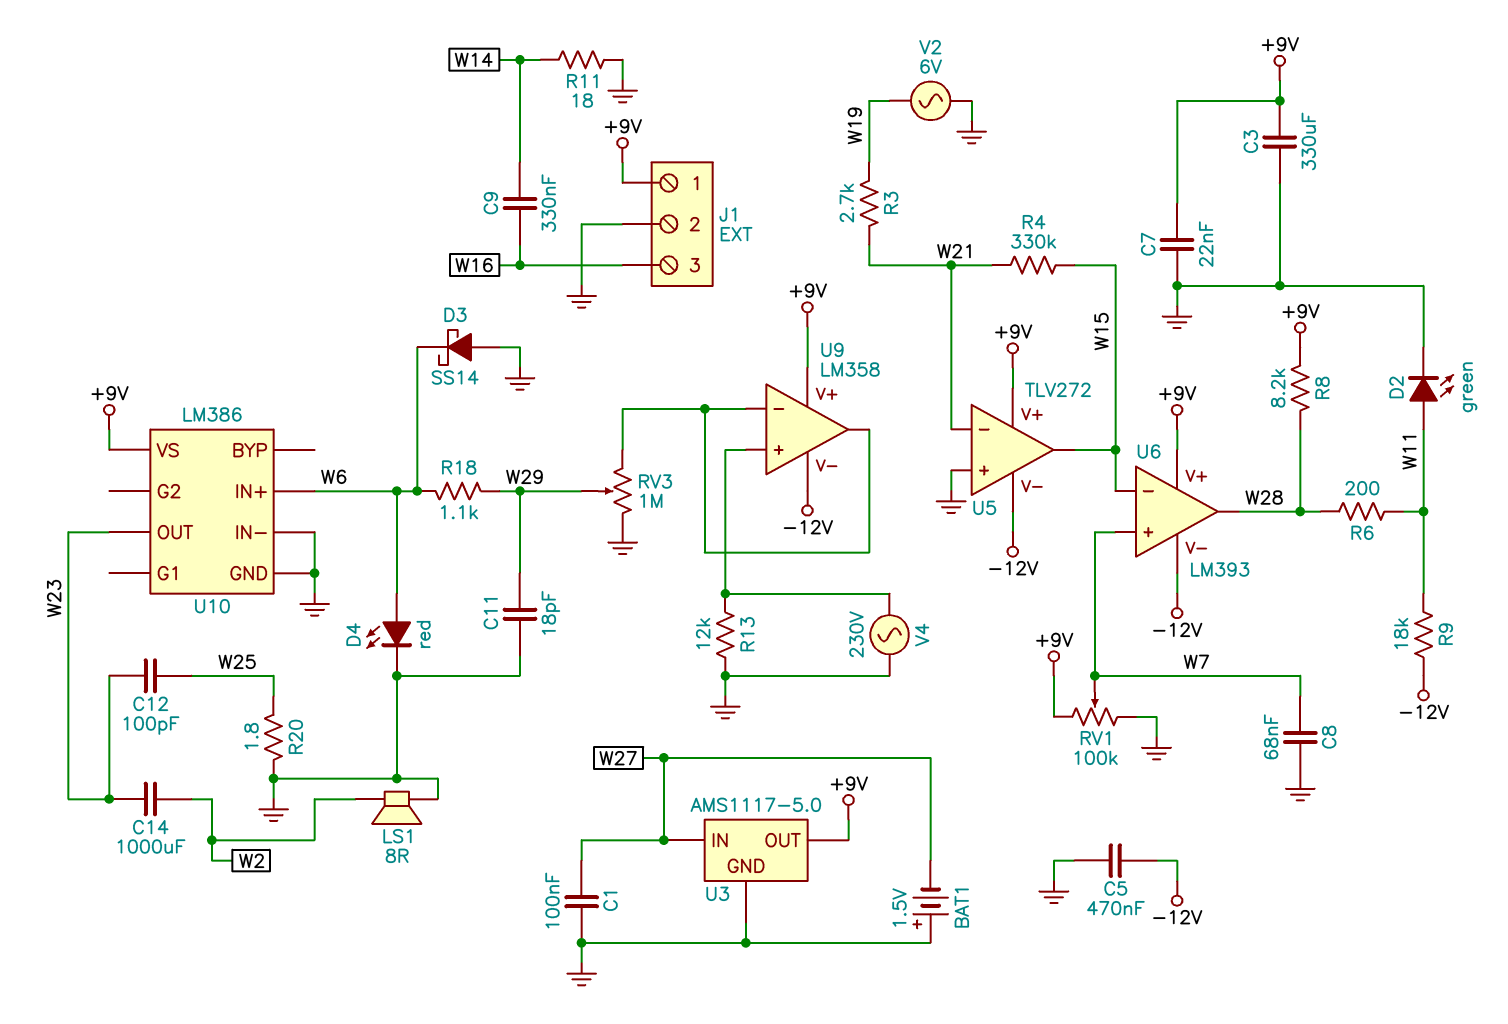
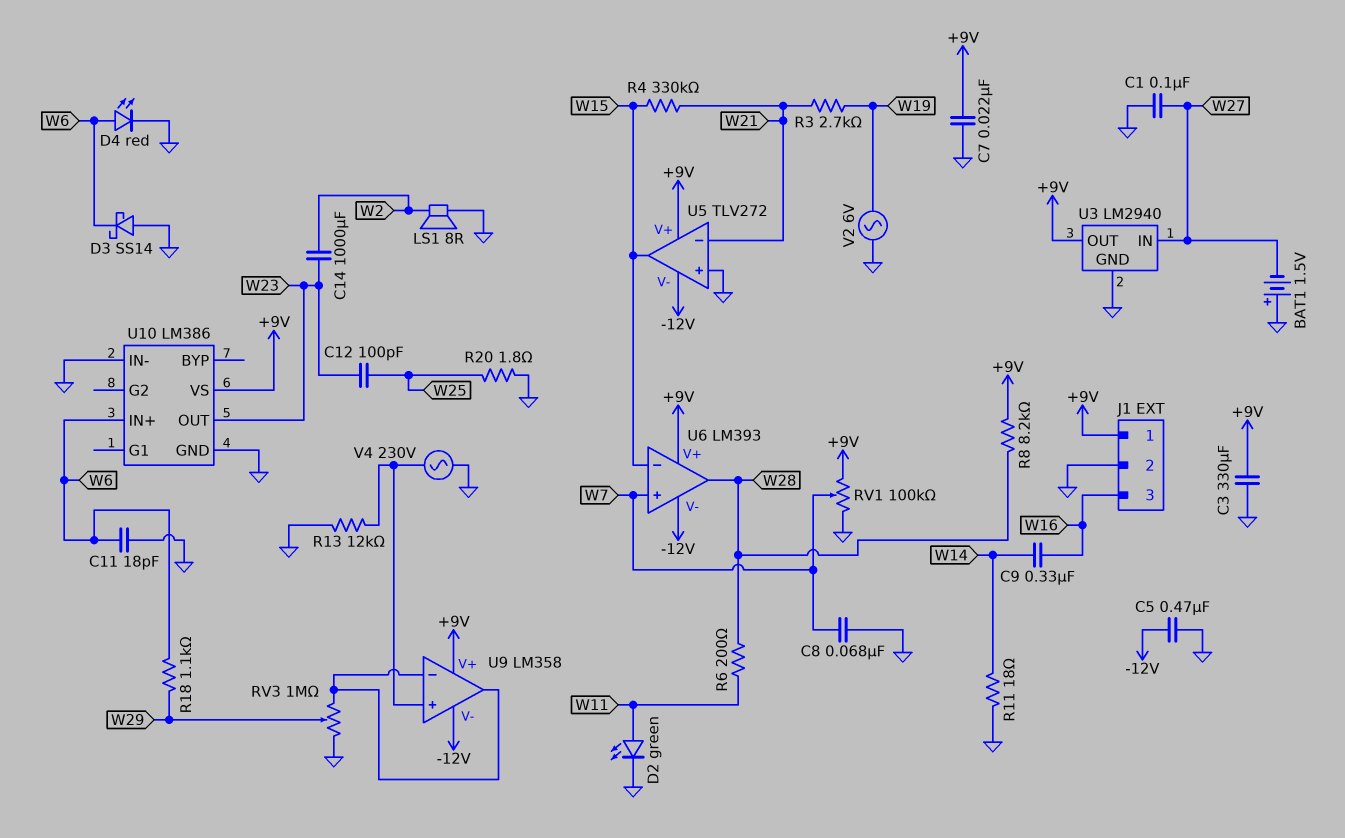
C11: 18pF (GND, W29) -> 18pF (GND, W6)
R9: 18k (-12V, W11) -> none
U3: AMS1117-5.0 -> LM2940

